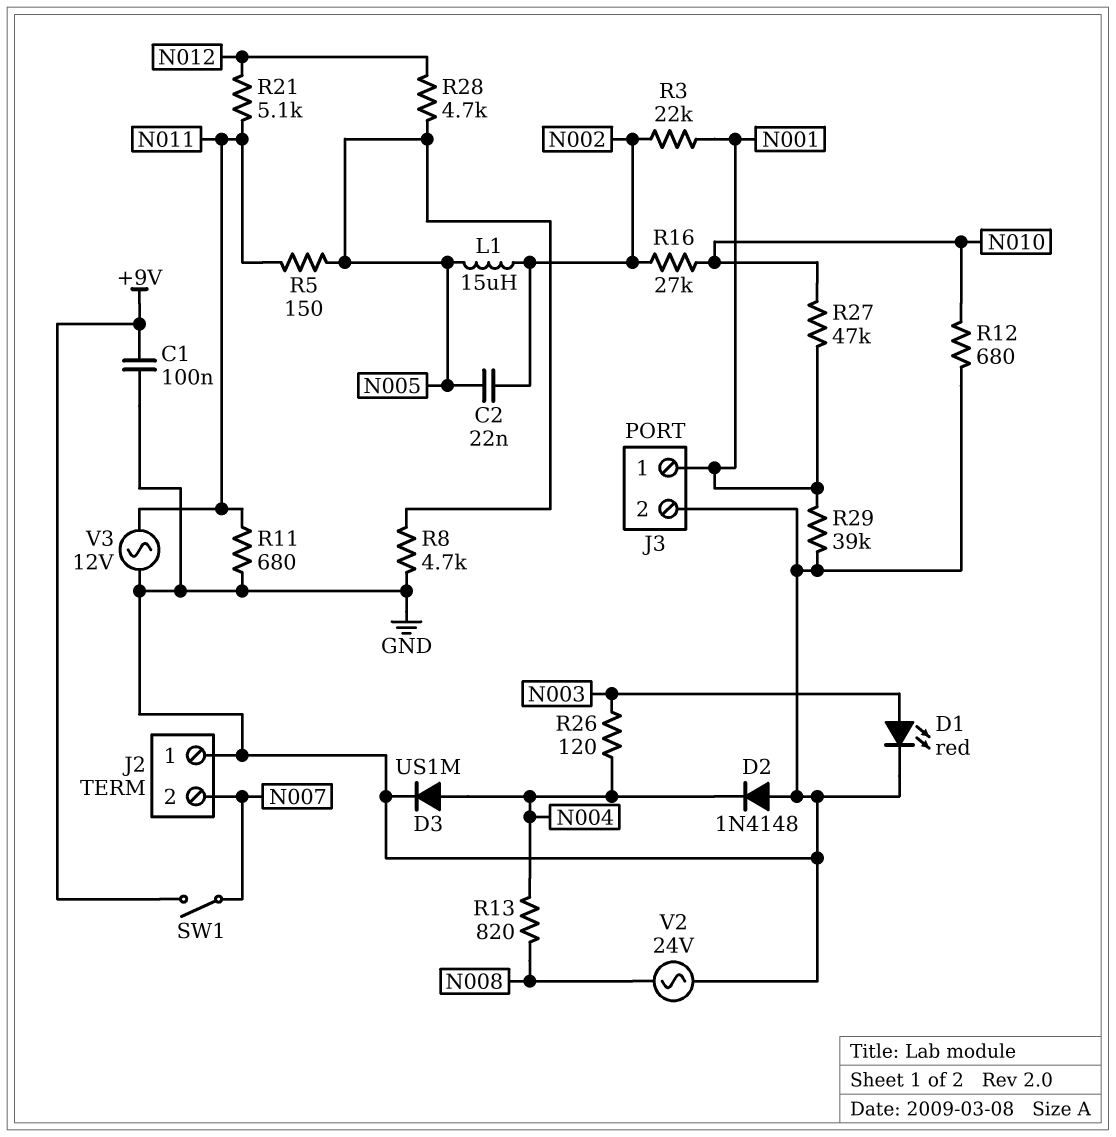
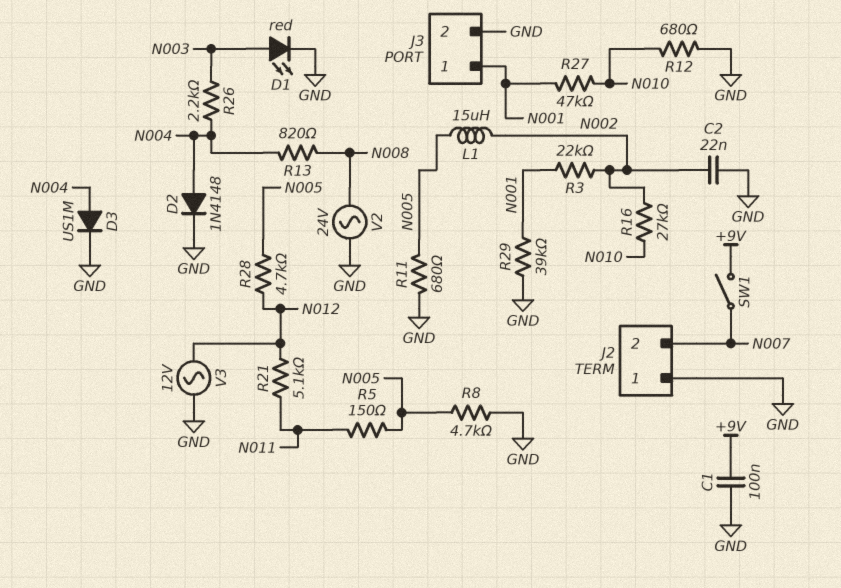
C2: 22nF (N002, N005) -> 22nF (GND, N002)
D2: diode 1N4148 (A GND, K N004) -> diode 1N4148 (A N004, K GND)
R11: 680 (GND, N011) -> 680 (GND, N005)
R26: 120 (N003, N004) -> 2.2k (N003, N004)
V3: AC 12V (GND, N011) -> AC 12V (GND, N012)

